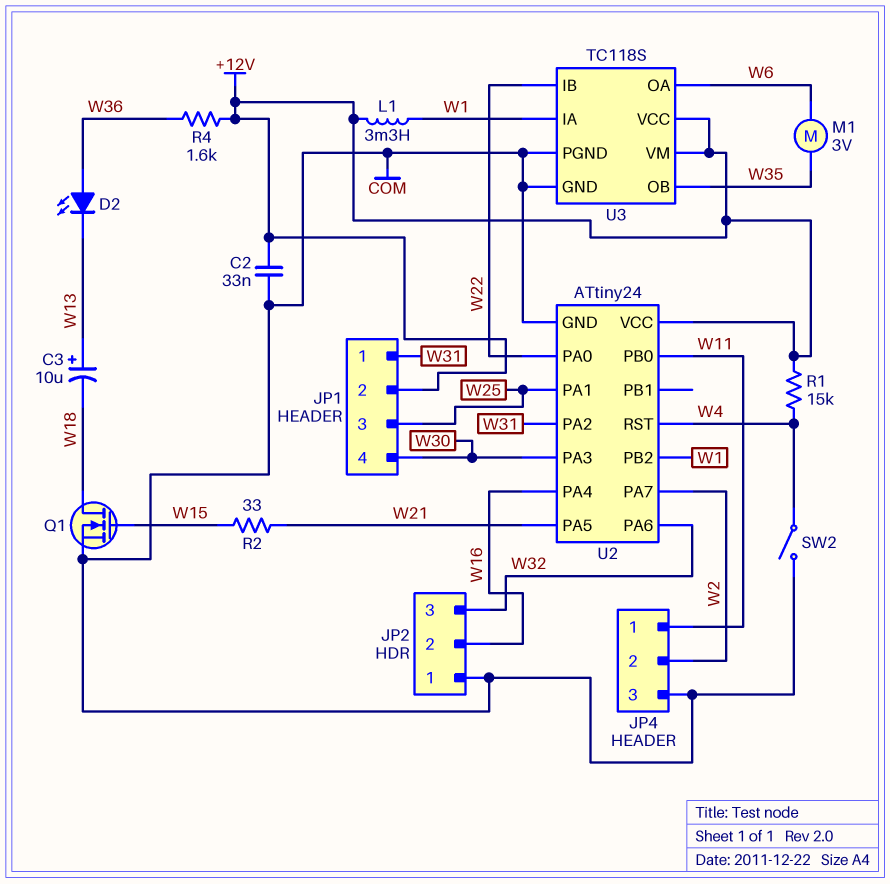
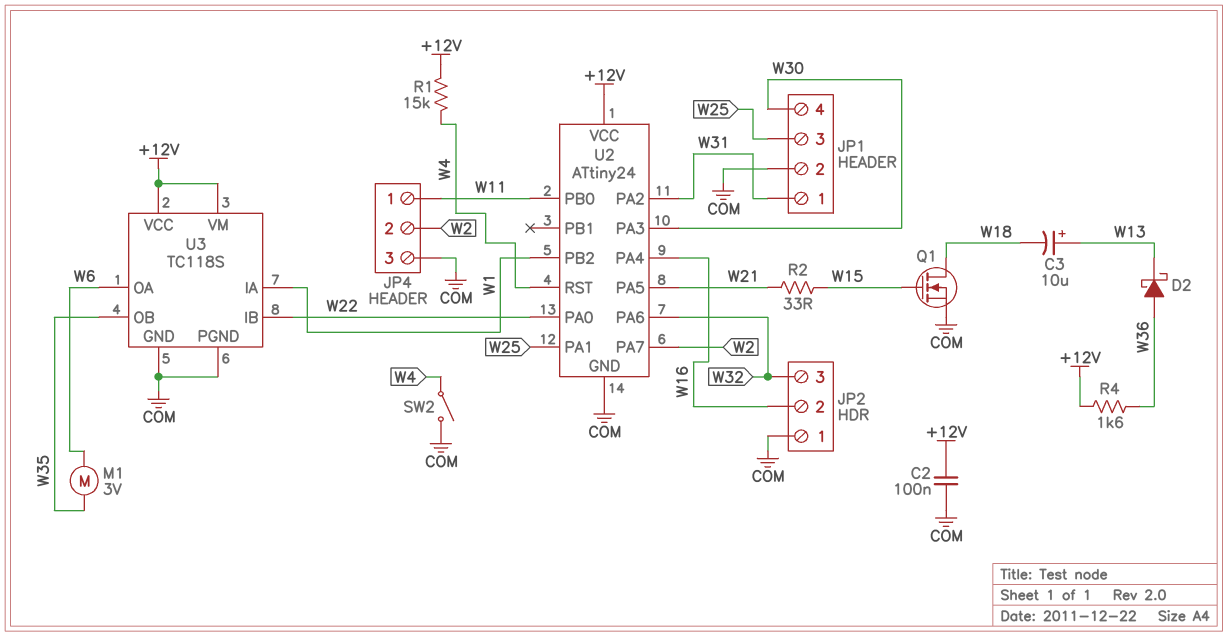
C2: 33nF (+12V, COM) -> 100nF (+12V, COM)
D2: LED (A W36, K W13) -> schottky (A W36, K W13)
JP1 pin 2: +12V -> COM
L1: 3.3mH (+12V, W1) -> none

